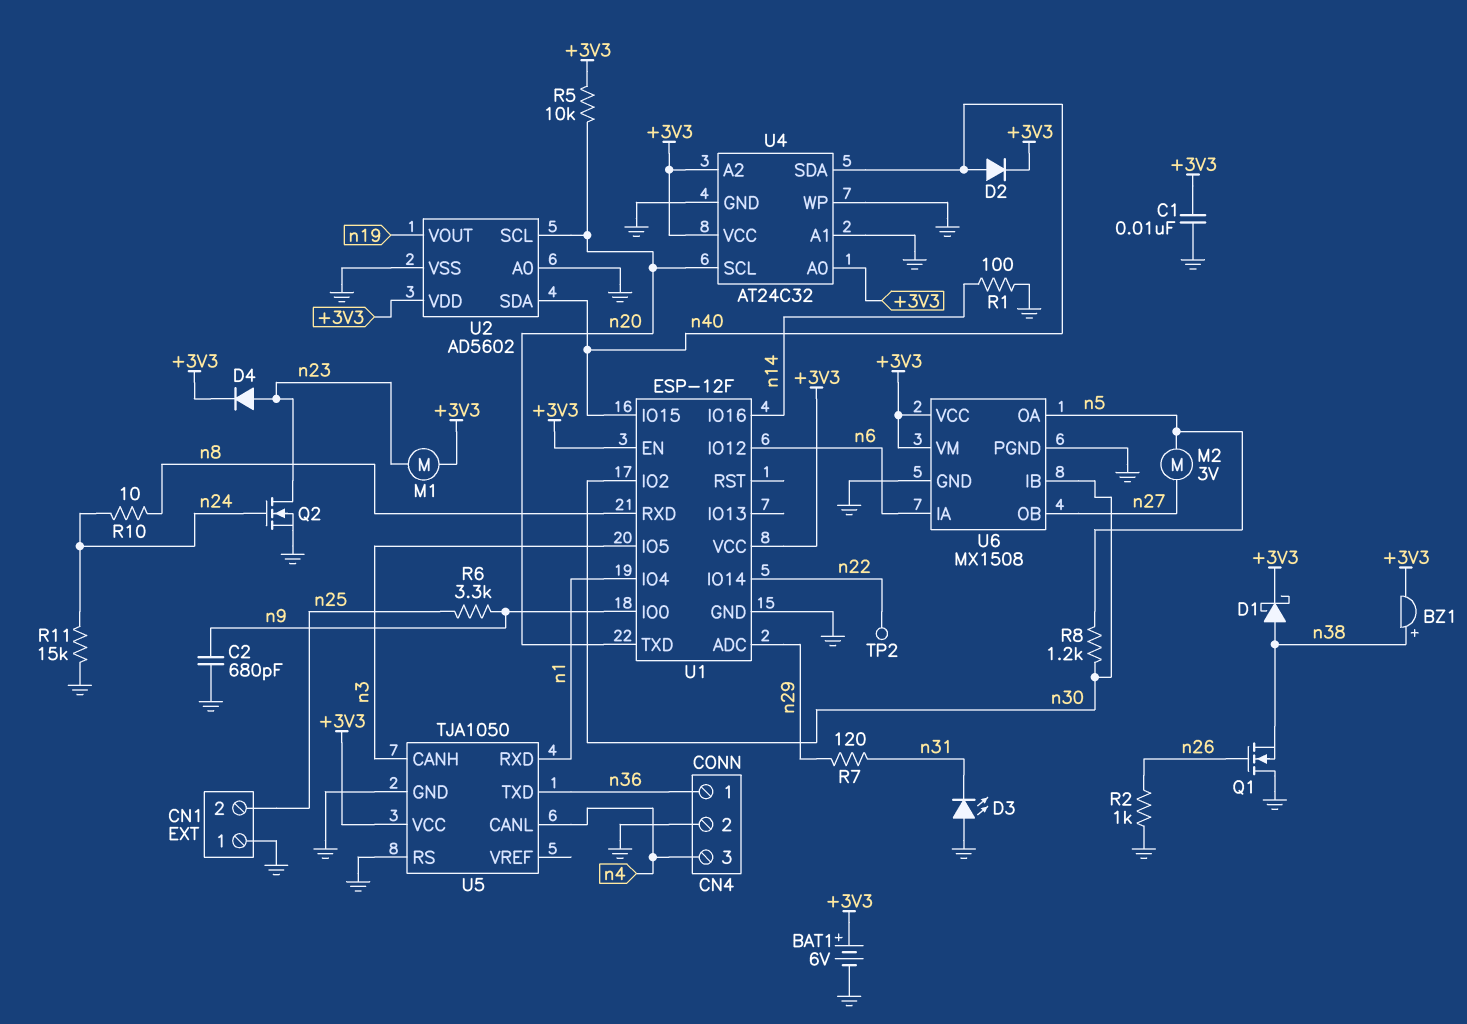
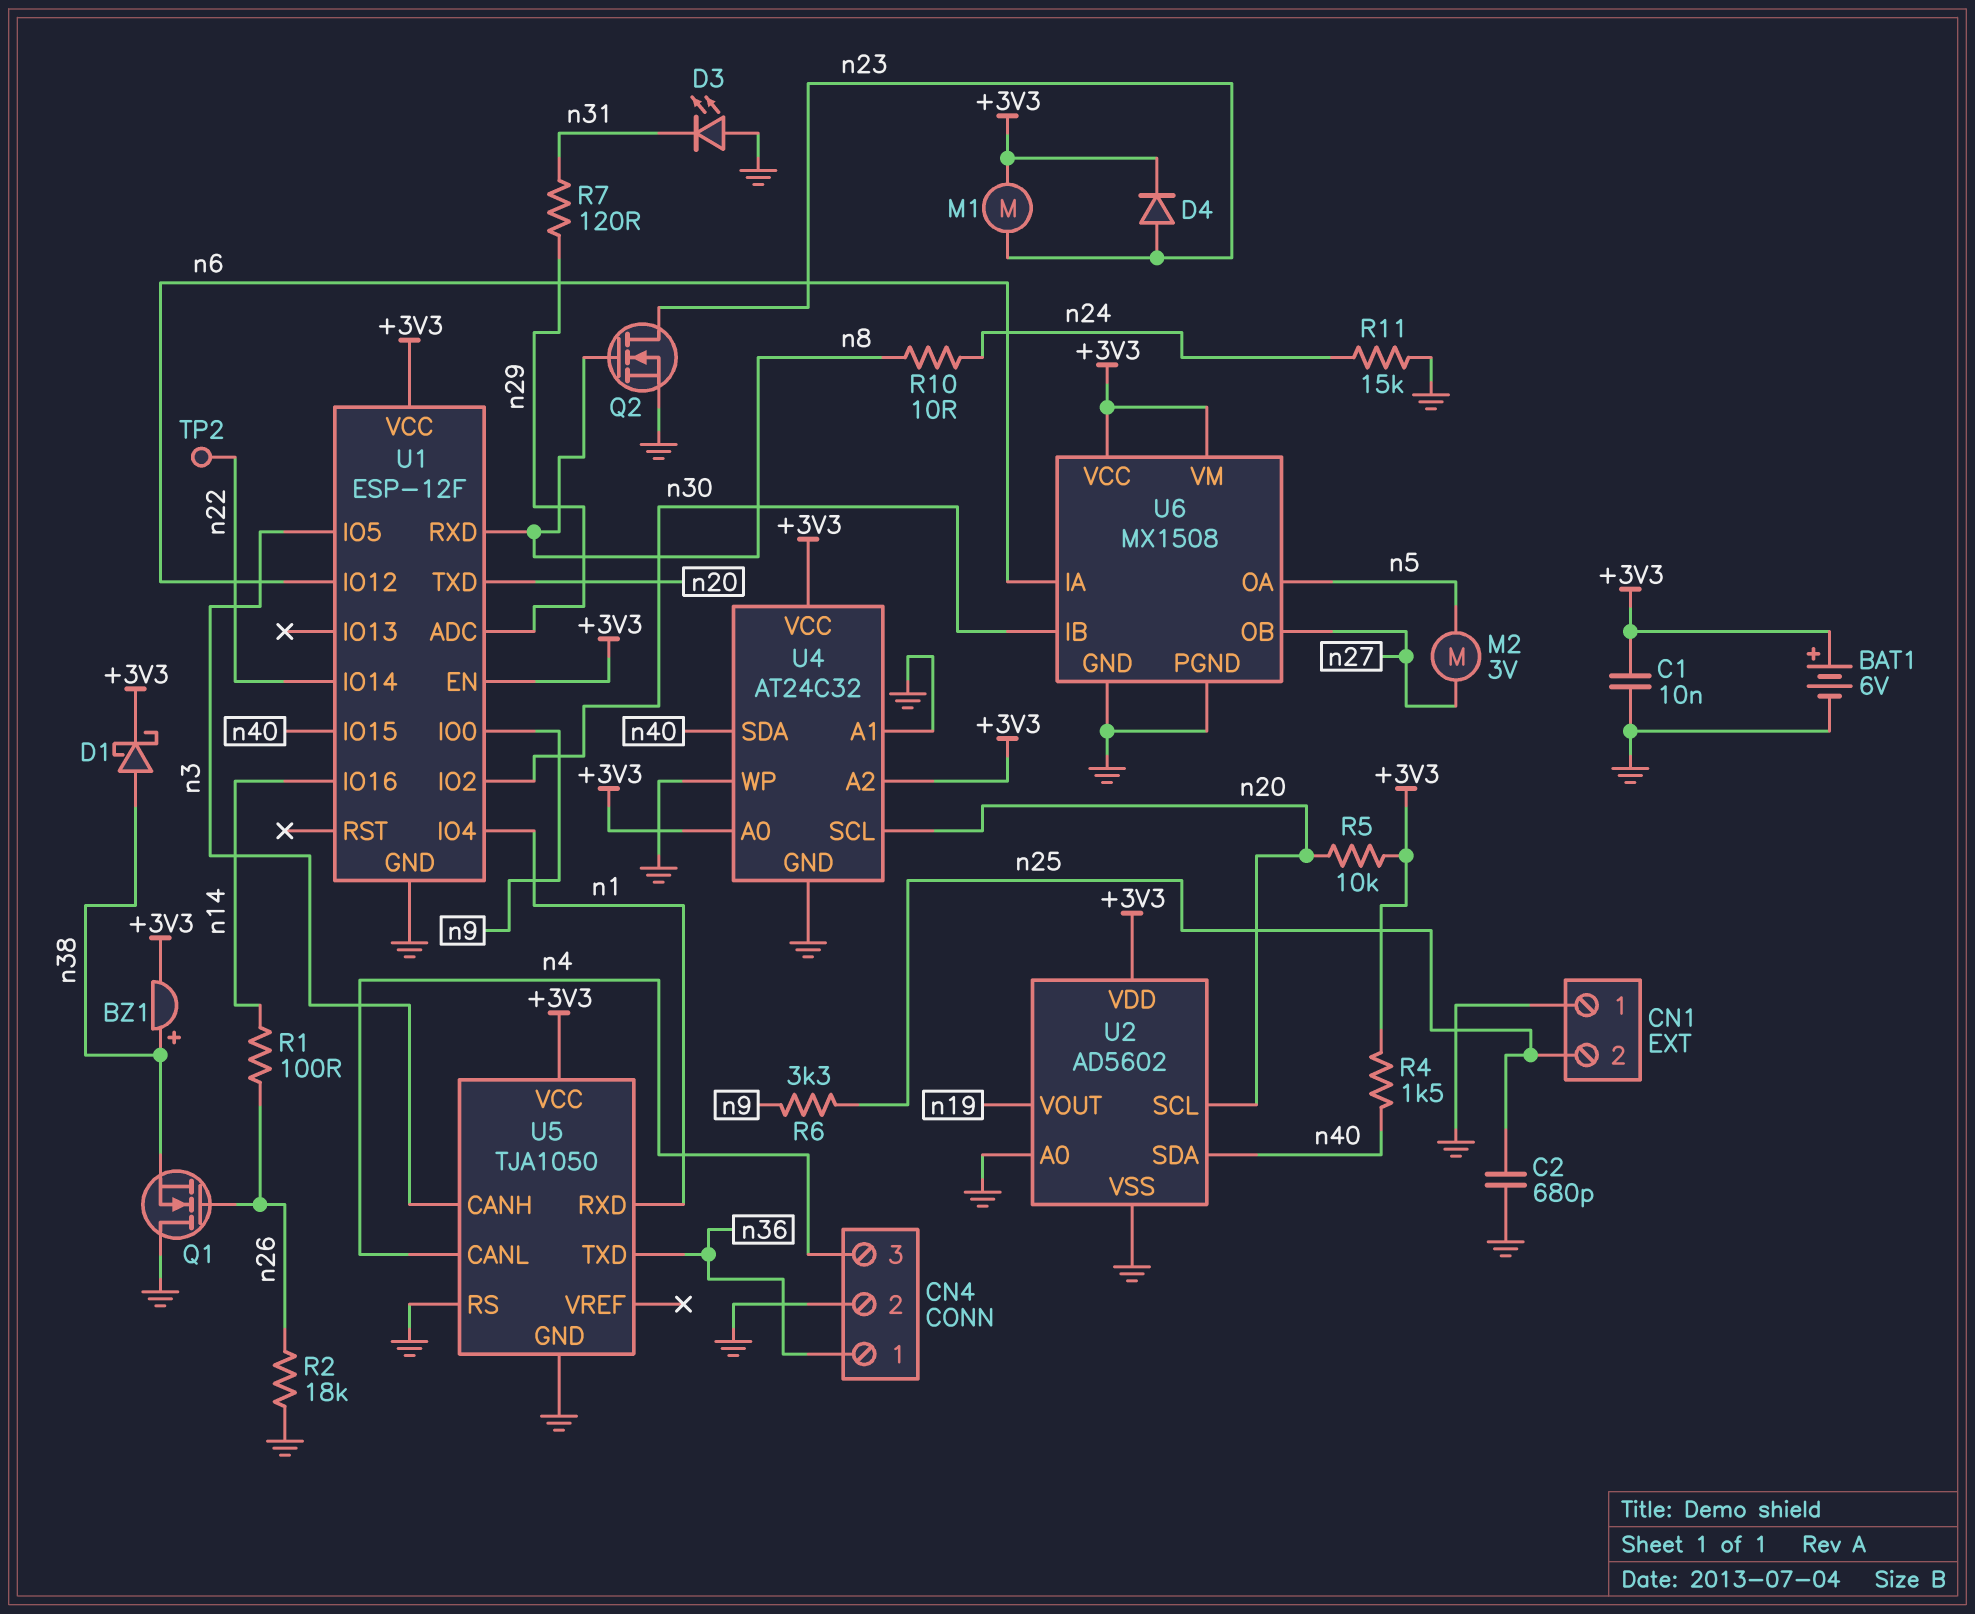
C2: 680pF (GND, n9) -> 680pF (GND, n25)
D2: diode (A n40, K +3V3) -> none
Q2: NMOS (G n24, D n23, S GND) -> NMOS (G n8, D n23, S GND)
R1: 100 (GND, n14) -> 100 (n14, n26)
R2: 1k (GND, n26) -> 18k (GND, n26)
R4: none -> 1.5k (+3V3, n40)
R8: 1.2k (n5, n30) -> none

